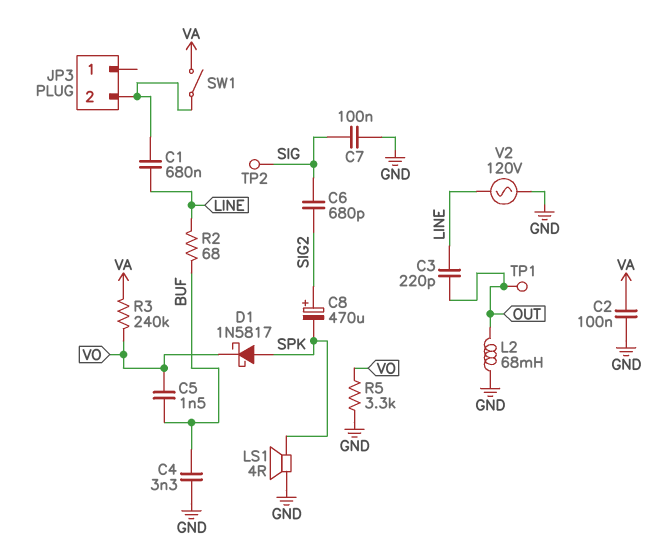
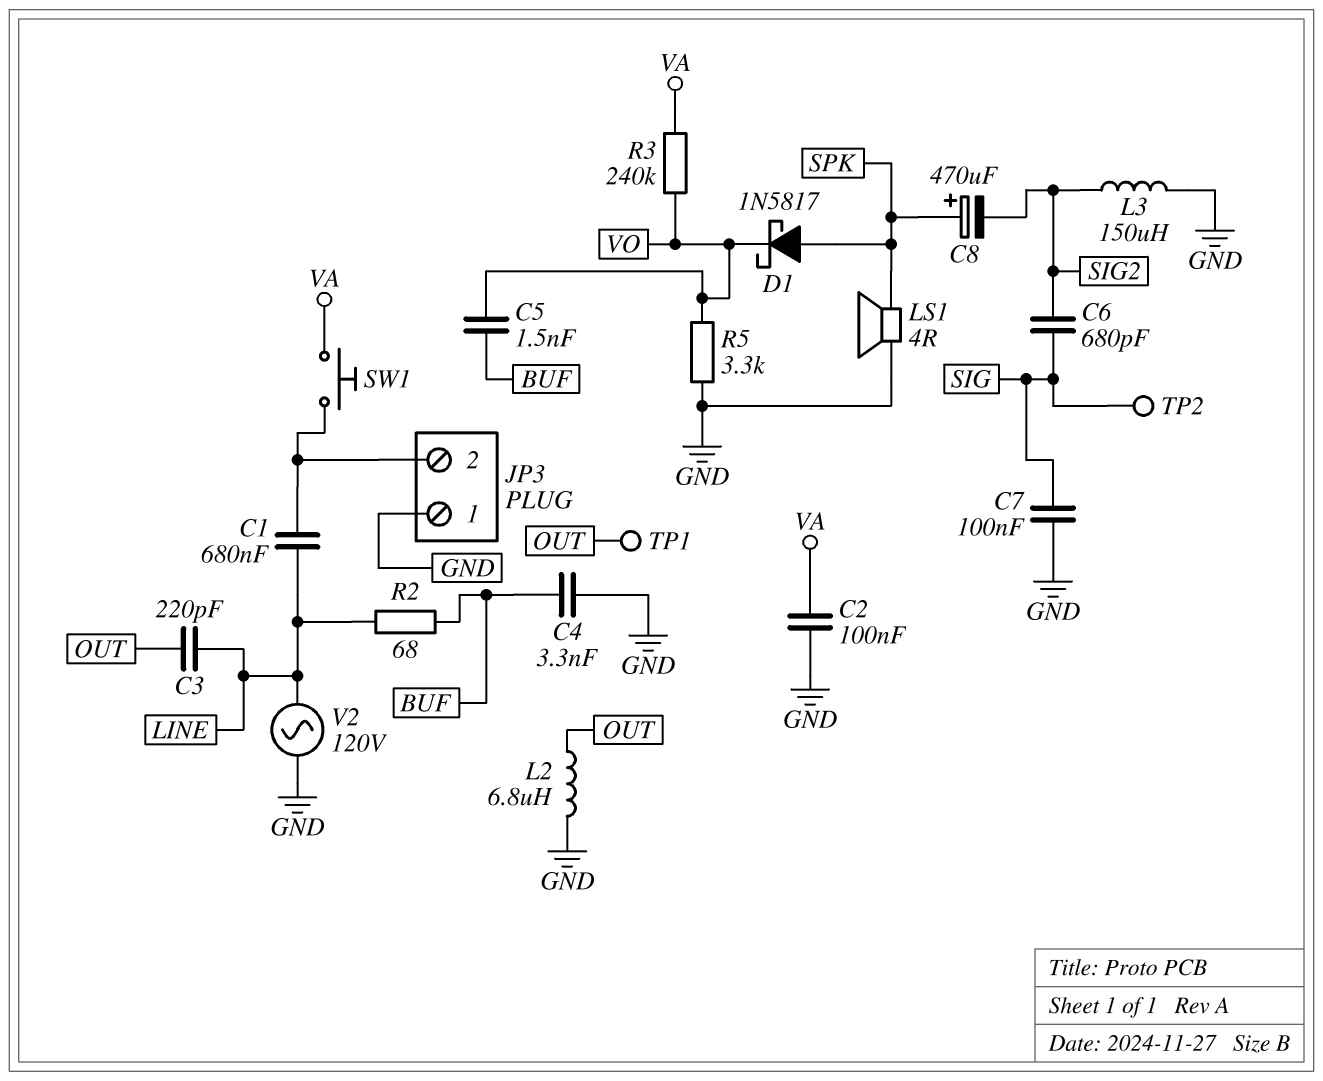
C8: 470uF (plus SIG2, minus SPK) -> 470uF (plus SPK, minus SIG2)
JP3 pin 1: none -> GND
L2: 68mH (GND, OUT) -> 6.8uH (GND, OUT)
L3: none -> 150uH (GND, SIG2)
SW1: switch (JP3/2, VA) -> button (JP3/2, VA)

